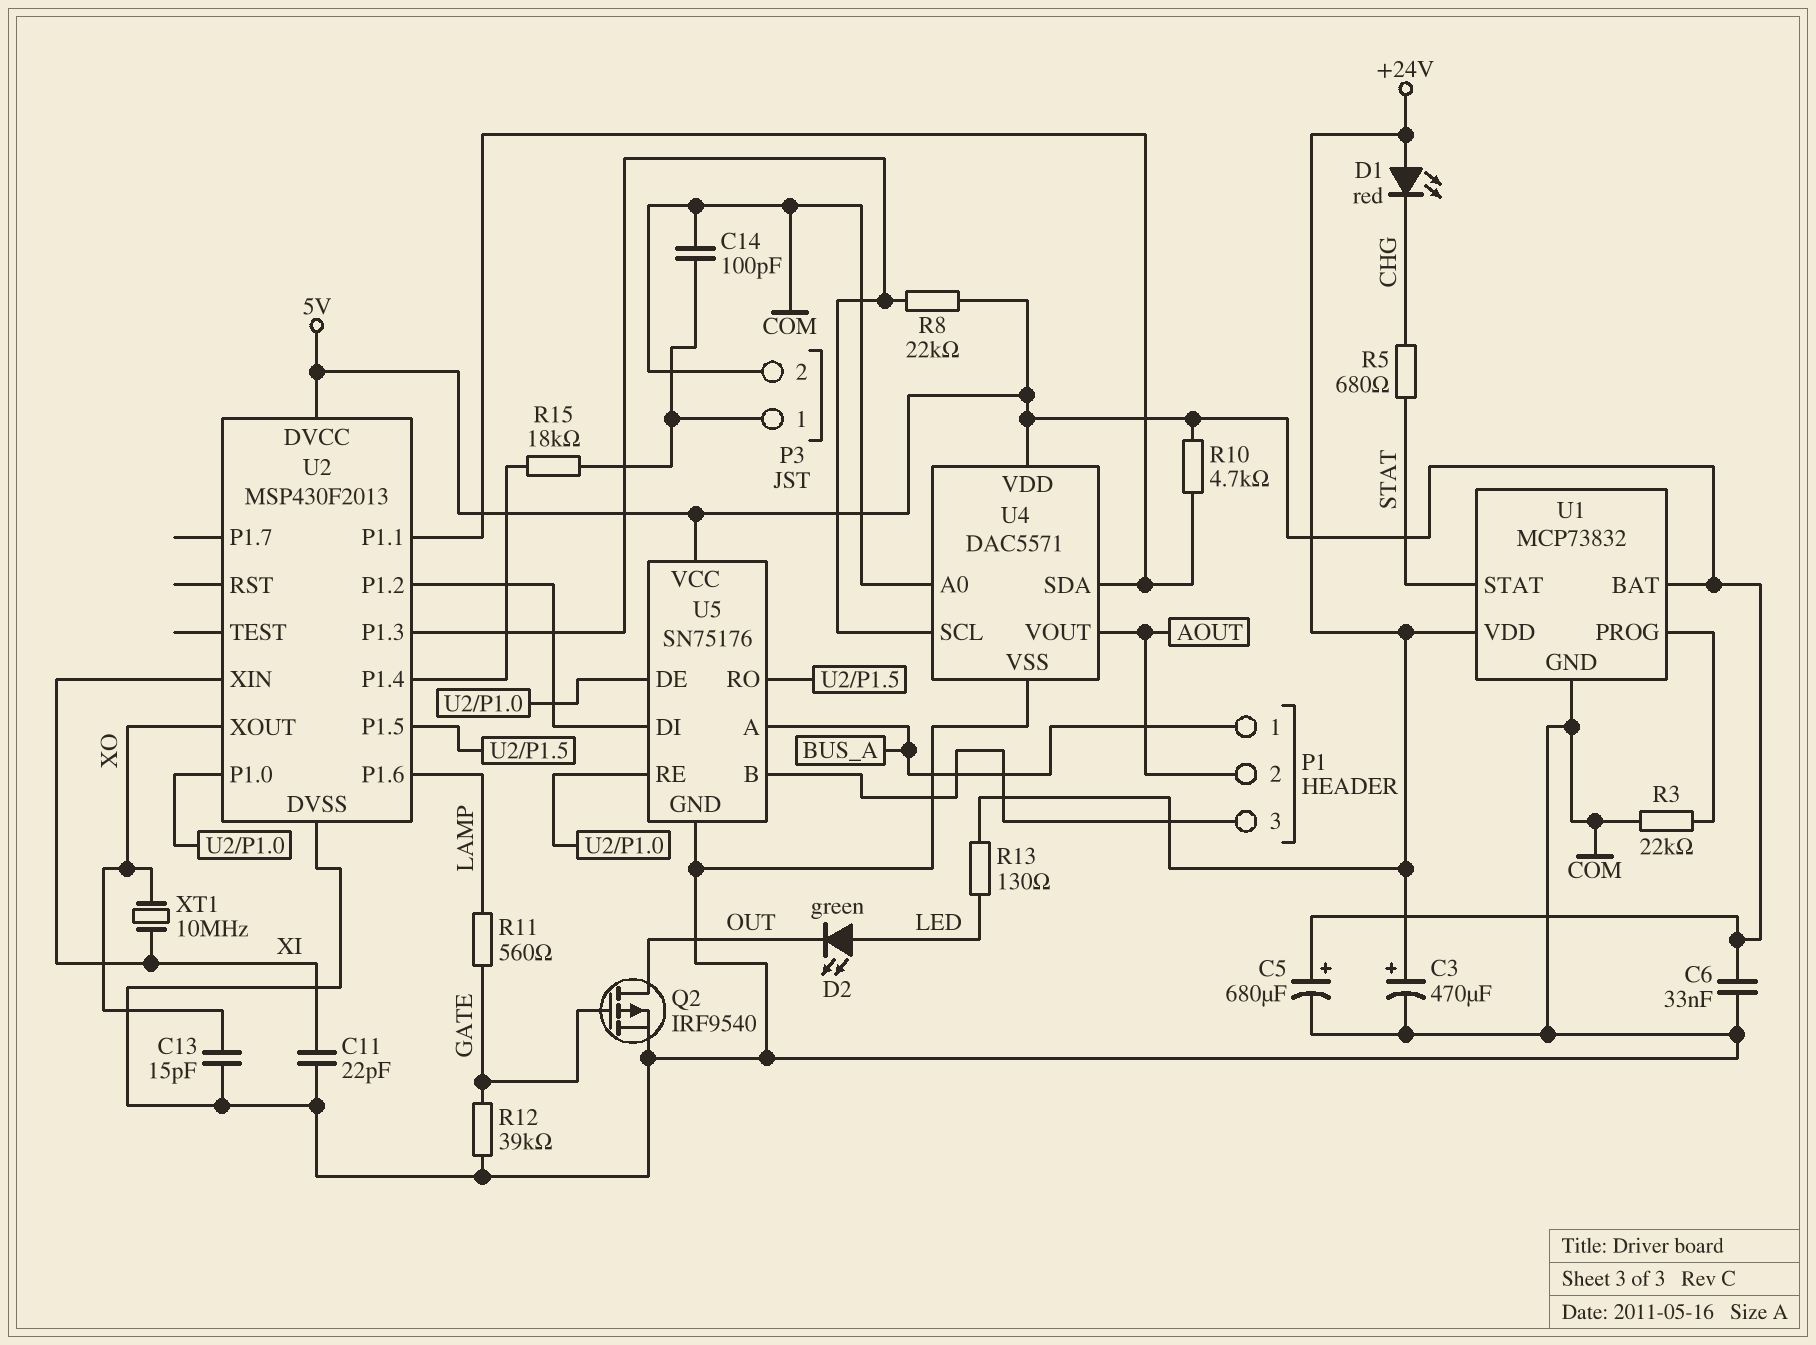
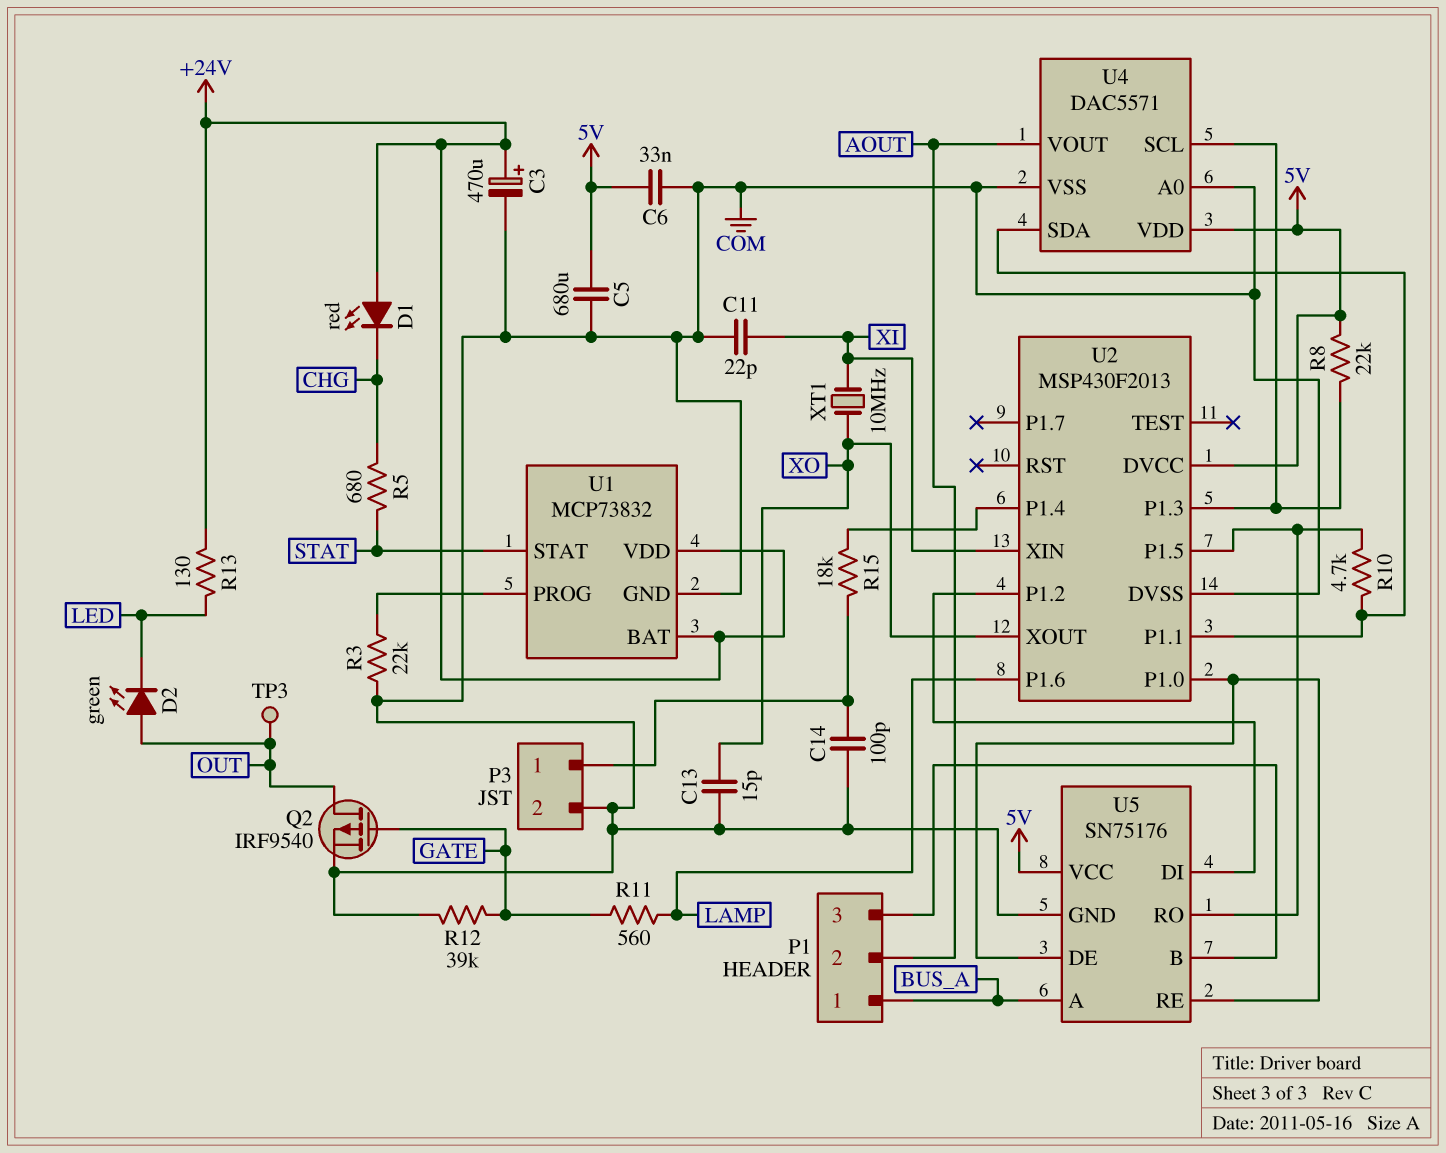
C5: 680uF (plus 5V, minus COM) -> 680uF (5V, COM)
D2: LED green (A LED, K OUT) -> LED green (A OUT, K LED)
R10: 4.7k (5V, U2/P1.1) -> 4.7k (U2/P1.1, U2/P1.5)
TP3: none -> test point (OUT)
U1 pin BAT: 5V -> +24V

